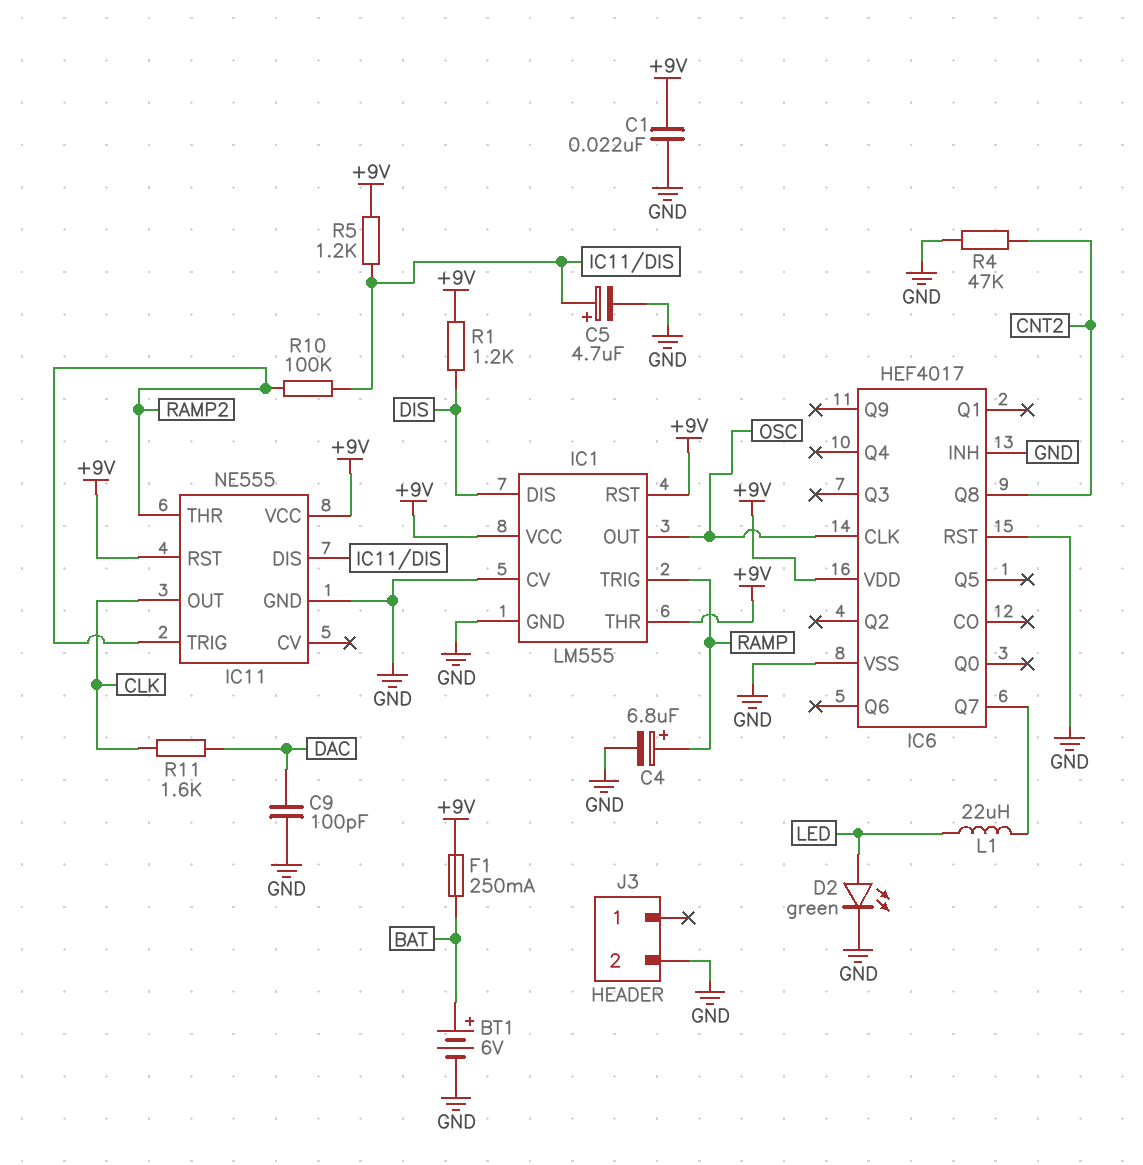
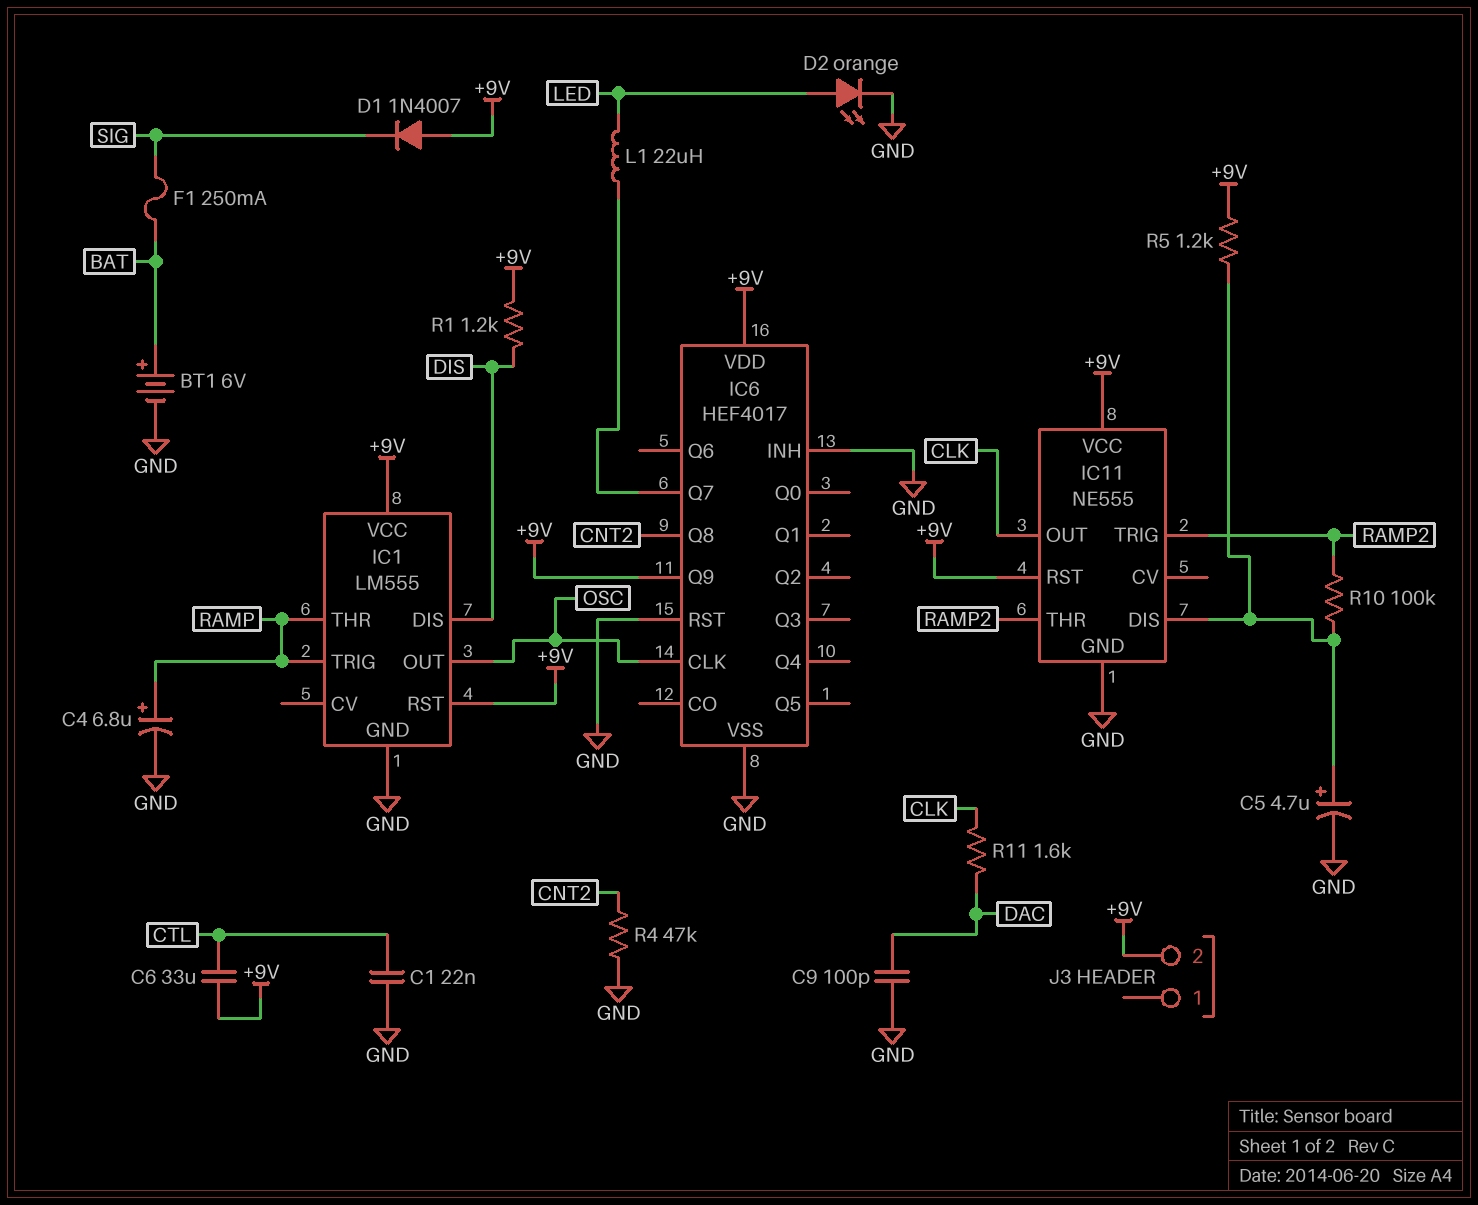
C1: 22nF (+9V, GND) -> 22nF (CTL, GND)
C6: none -> 33uF (+9V, CTL)
D1: none -> diode 1N4007 (A +9V, K SIG)
D2: LED green (A LED, K GND) -> LED orange (A LED, K GND)
F1: 250mA (+9V, BAT) -> 250mA (BAT, SIG)
IC1 pin CV: GND -> none
IC1 pin THR: +9V -> RAMP
IC6 pin Q9: none -> +9V
J3 pin 2: GND -> +9V

